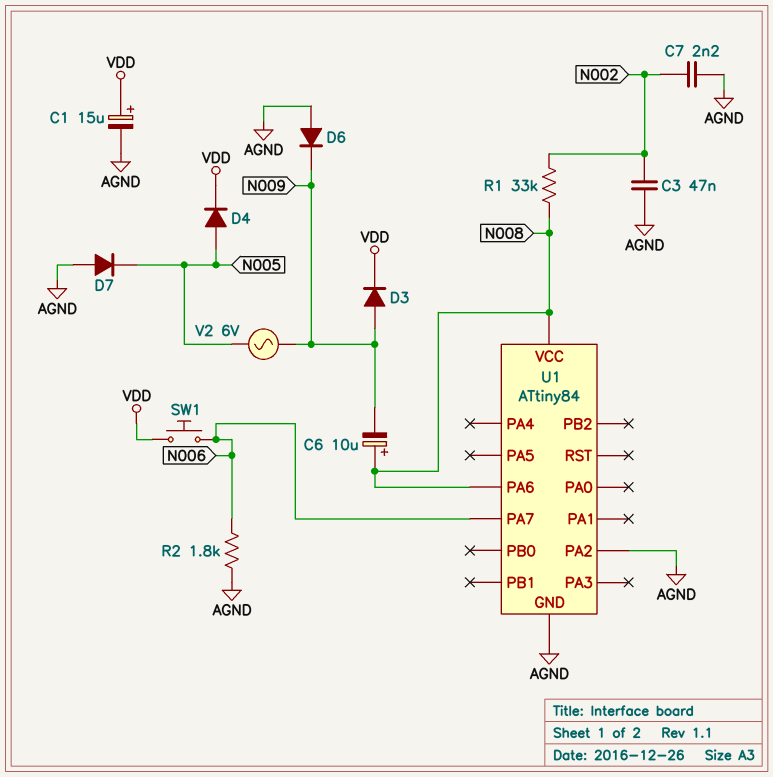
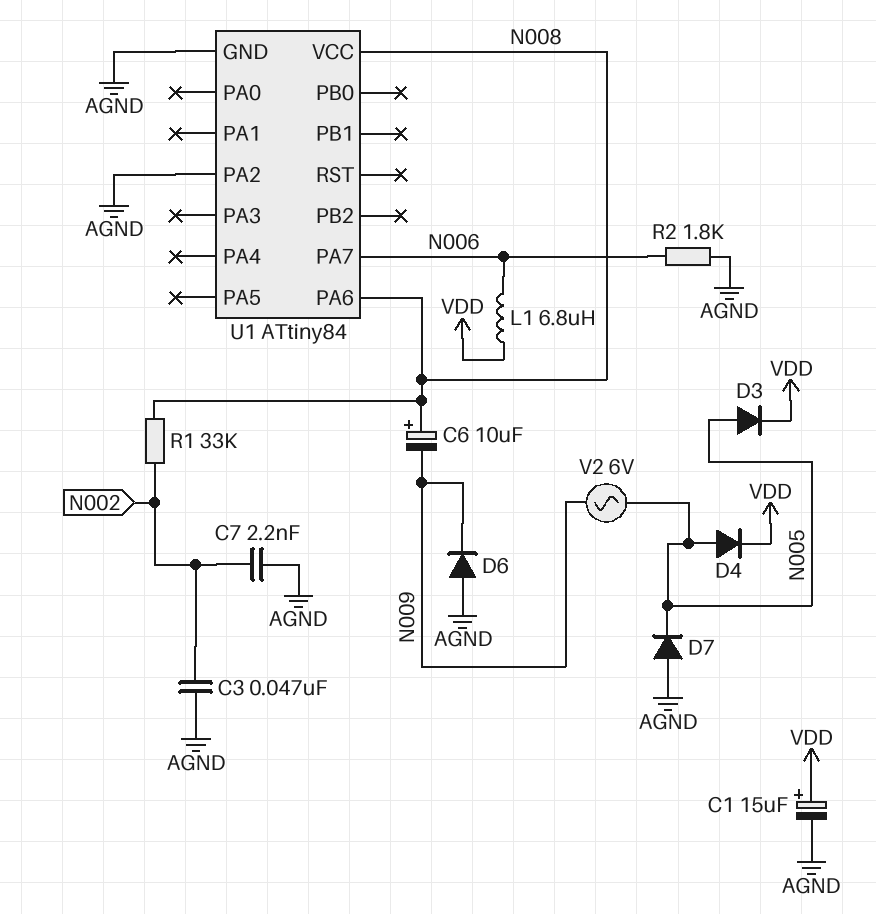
D3: diode (A N009, K VDD) -> diode (A N005, K VDD)
L1: none -> 6.8uH (N006, VDD)
SW1: button (N006, VDD) -> none

